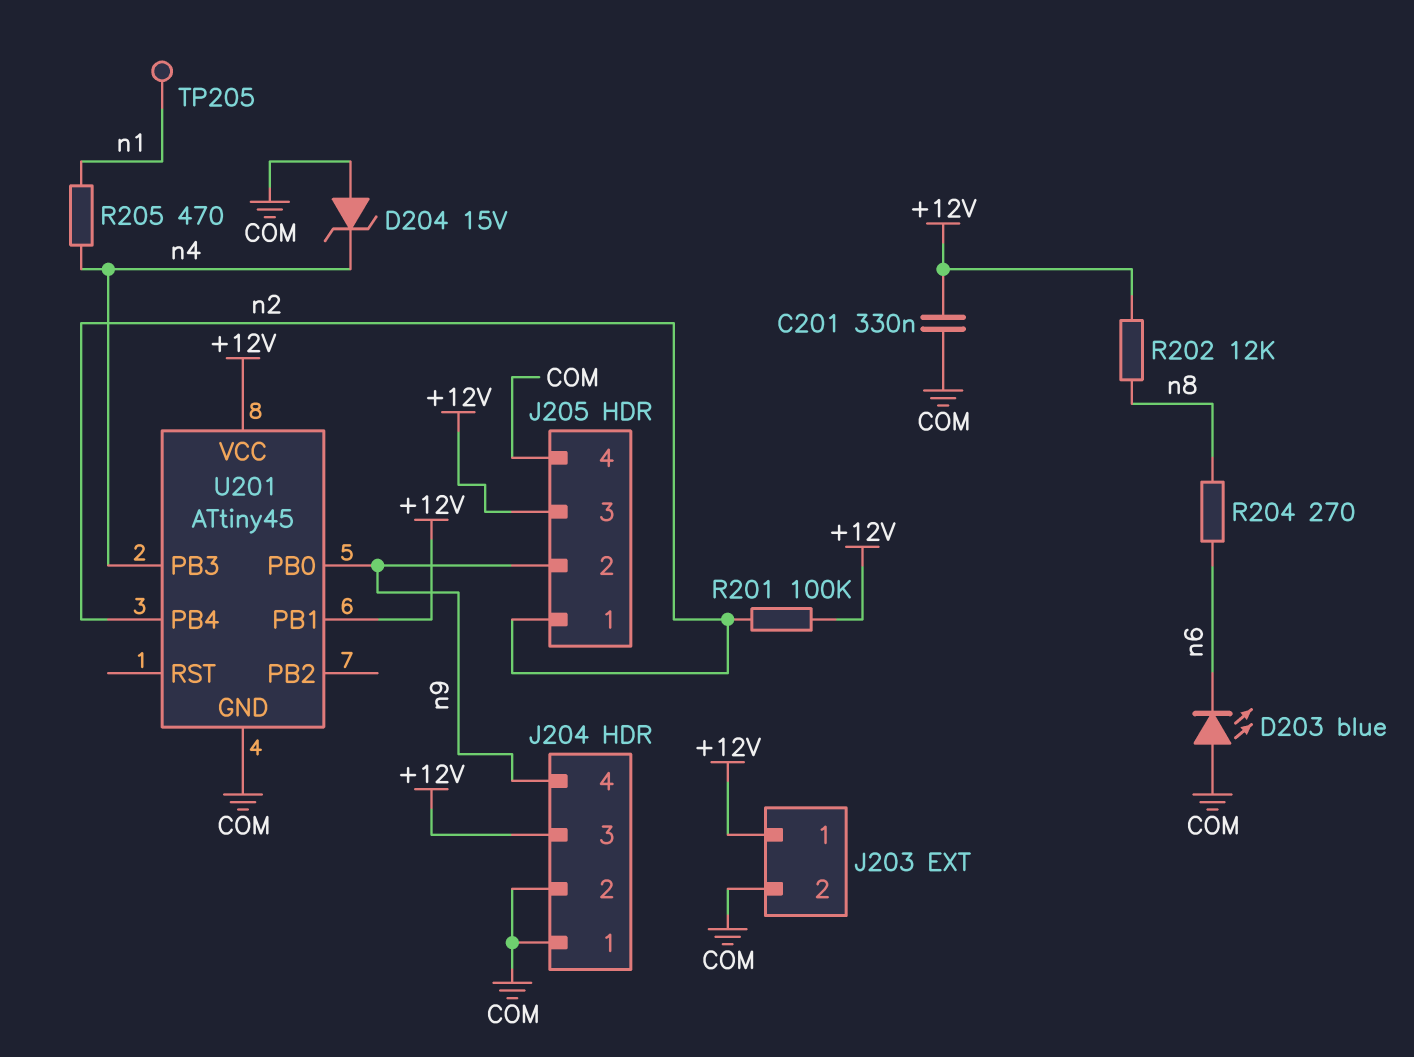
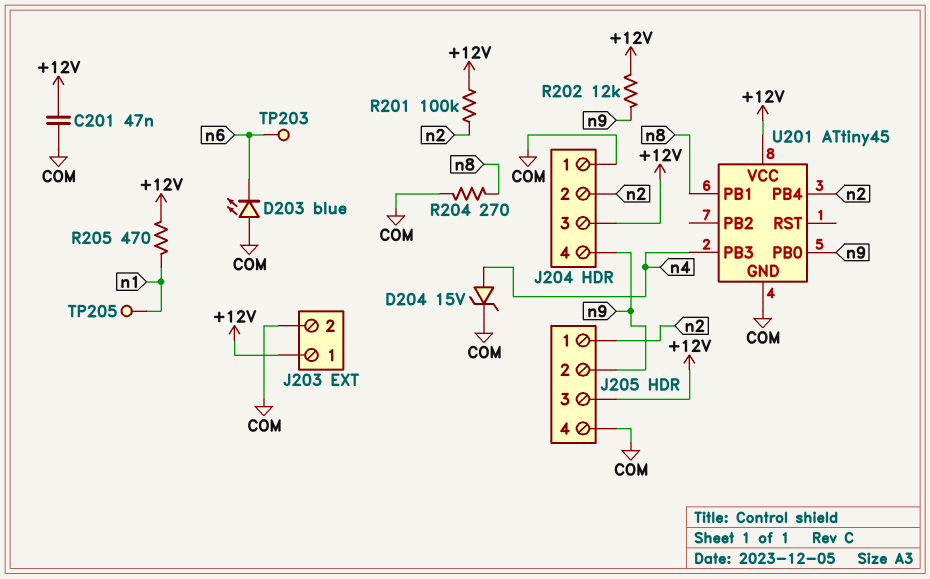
C201: 330nF (+12V, COM) -> 47nF (+12V, COM)
D204: zener 15V (A COM, K n4) -> zener 15V (A n4, K COM)
J204 pin 2: COM -> n2
R202: 12k (+12V, n8) -> 12k (+12V, n9)
R204: 270 (n6, n8) -> 270 (COM, n8)
R205: 470 (n1, n4) -> 470 (+12V, n1)
TP203: none -> test point (n6)
U201 pin PB1: +12V -> n8

